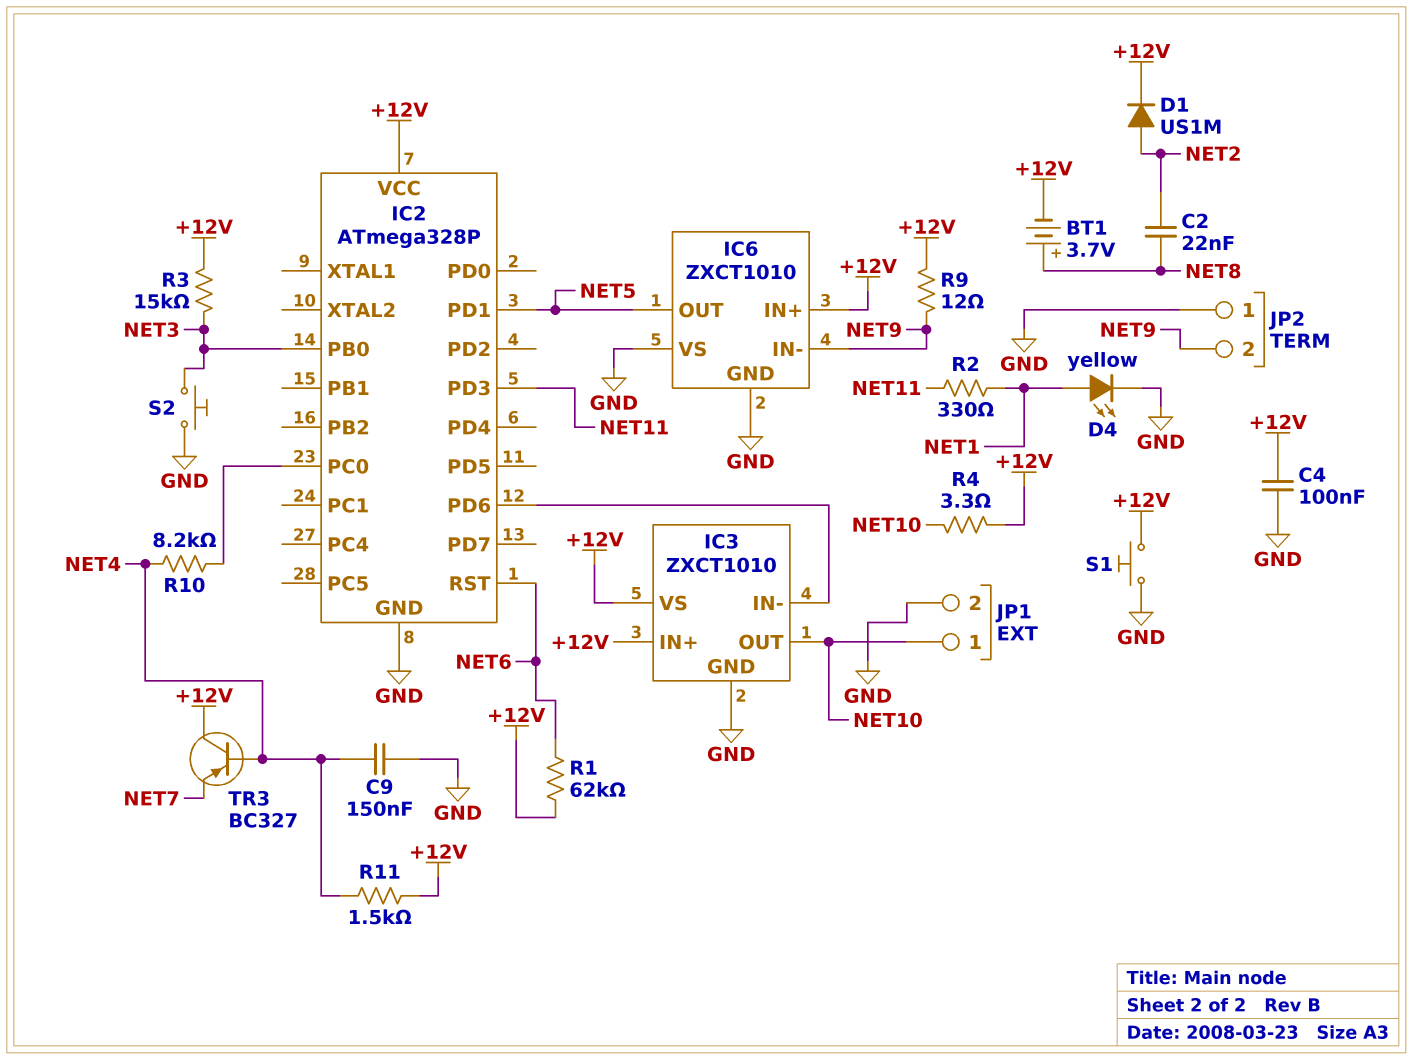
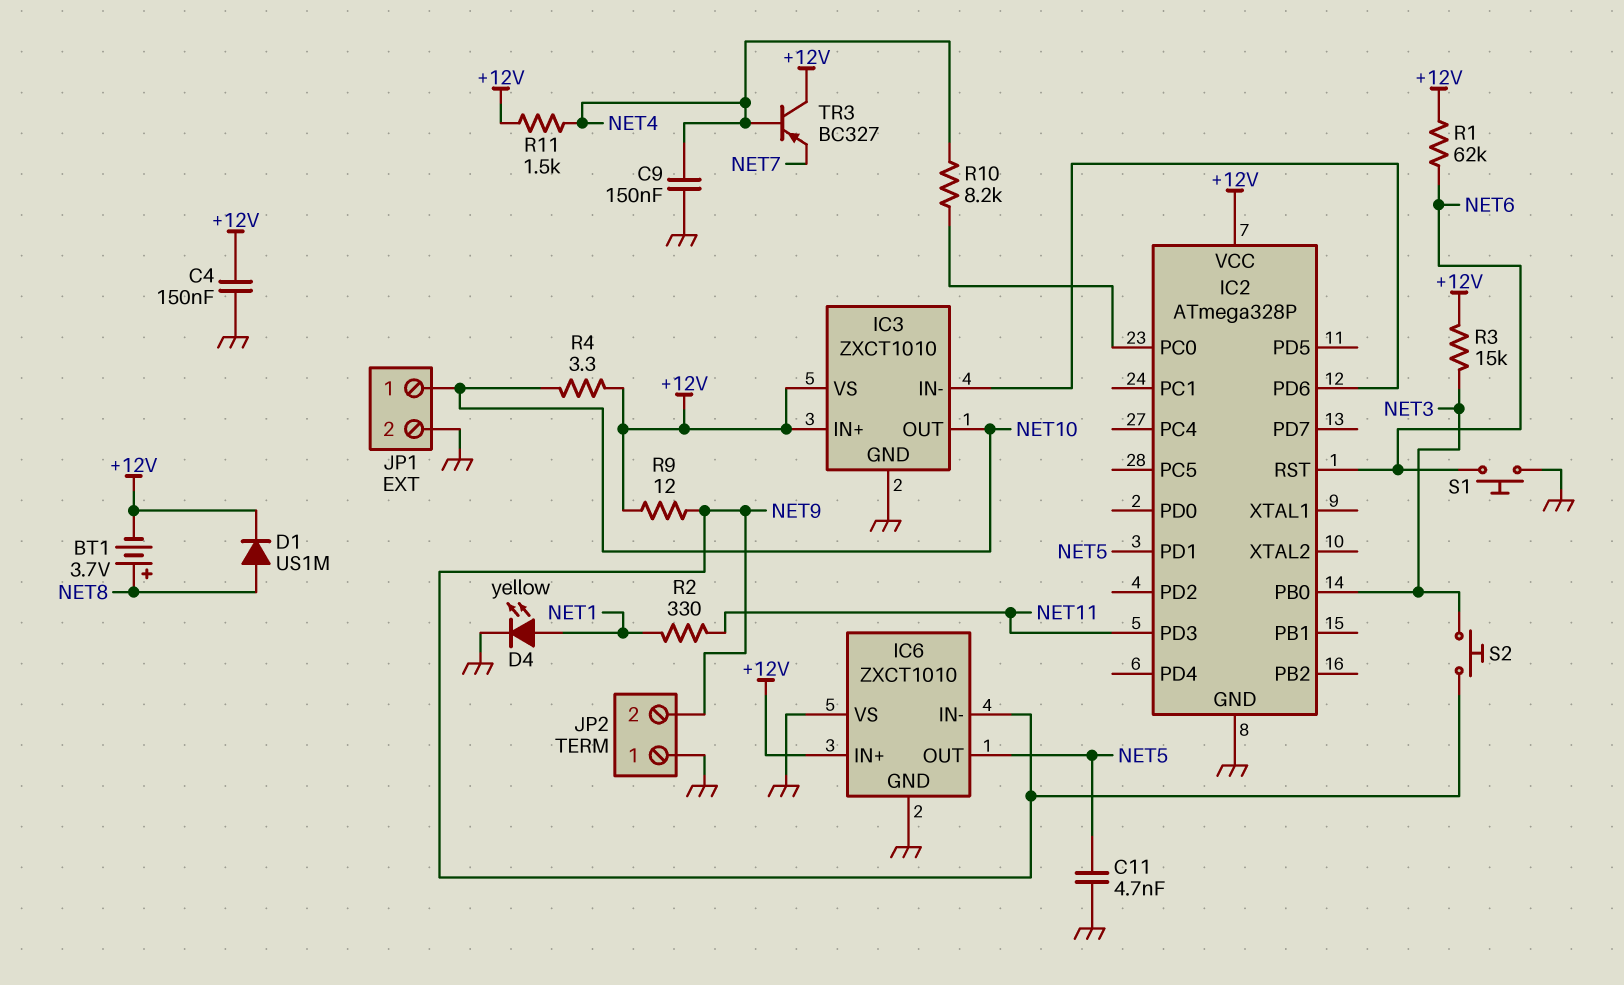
C2: 22nF (NET2, NET8) -> none
C4: 100nF (+12V, GND) -> 150nF (+12V, GND)
C11: none -> 4.7nF (GND, NET5)
D1: diode US1M (A NET2, K +12V) -> diode US1M (A NET8, K +12V)
S1: button (+12V, GND) -> button (GND, NET6)
S2: button (GND, NET3) -> button (NET3, NET9)

